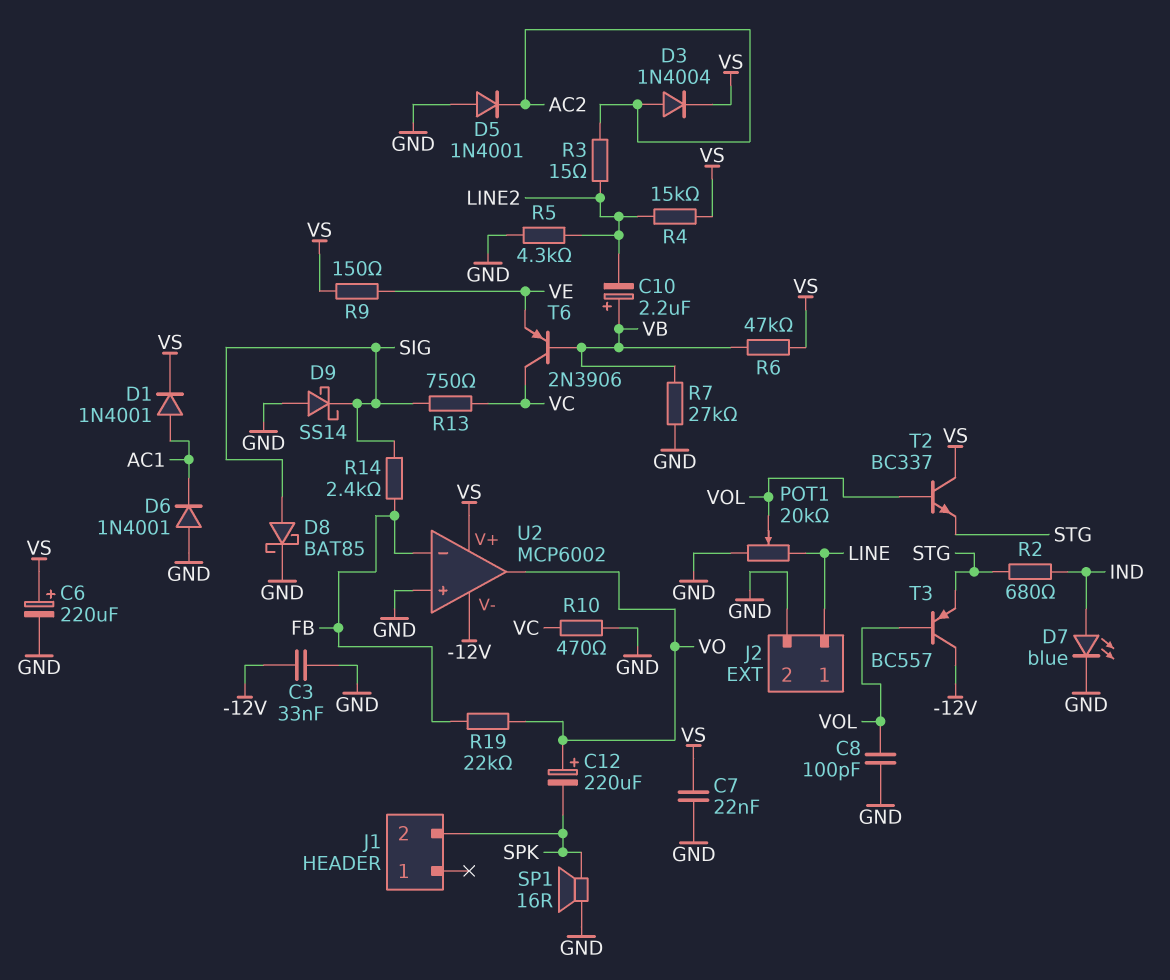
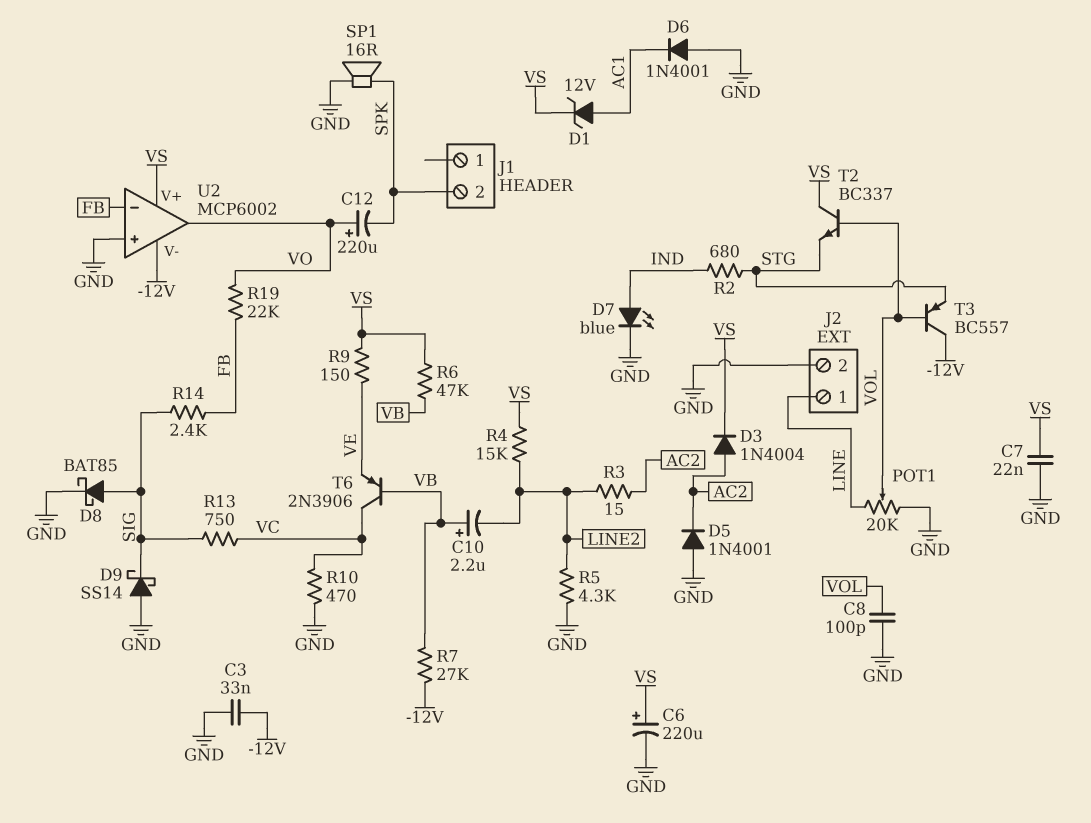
D1: diode 1N4001 (A AC1, K VS) -> zener 12V (A AC1, K VS)
R7: 27k (GND, VB) -> 27k (-12V, VB)

